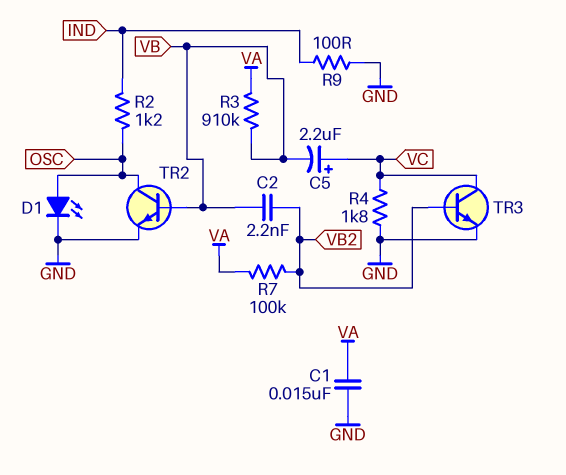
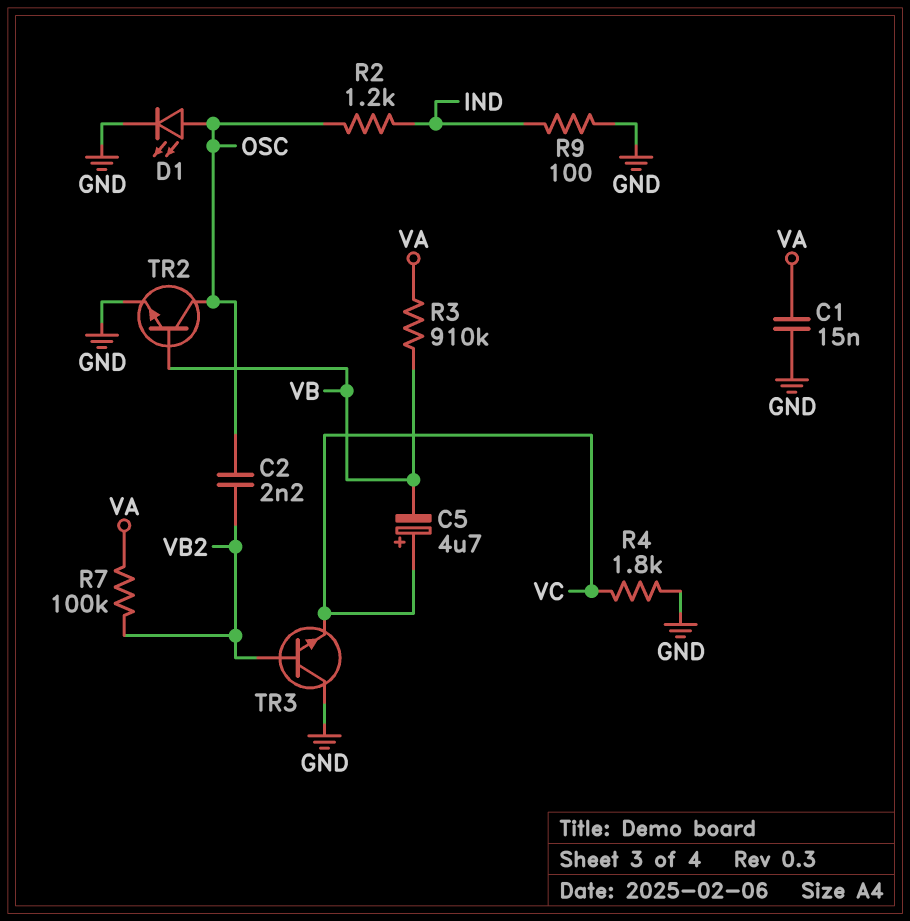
C2: 2.2nF (VB, VB2) -> 2.2nF (OSC, VB2)
C5: 2.2uF (plus VC, minus VB) -> 4.7uF (plus VC, minus VB)
TR3: NPN (B VB2, C VC, E GND) -> NPN (B VB2, C GND, E VC)

